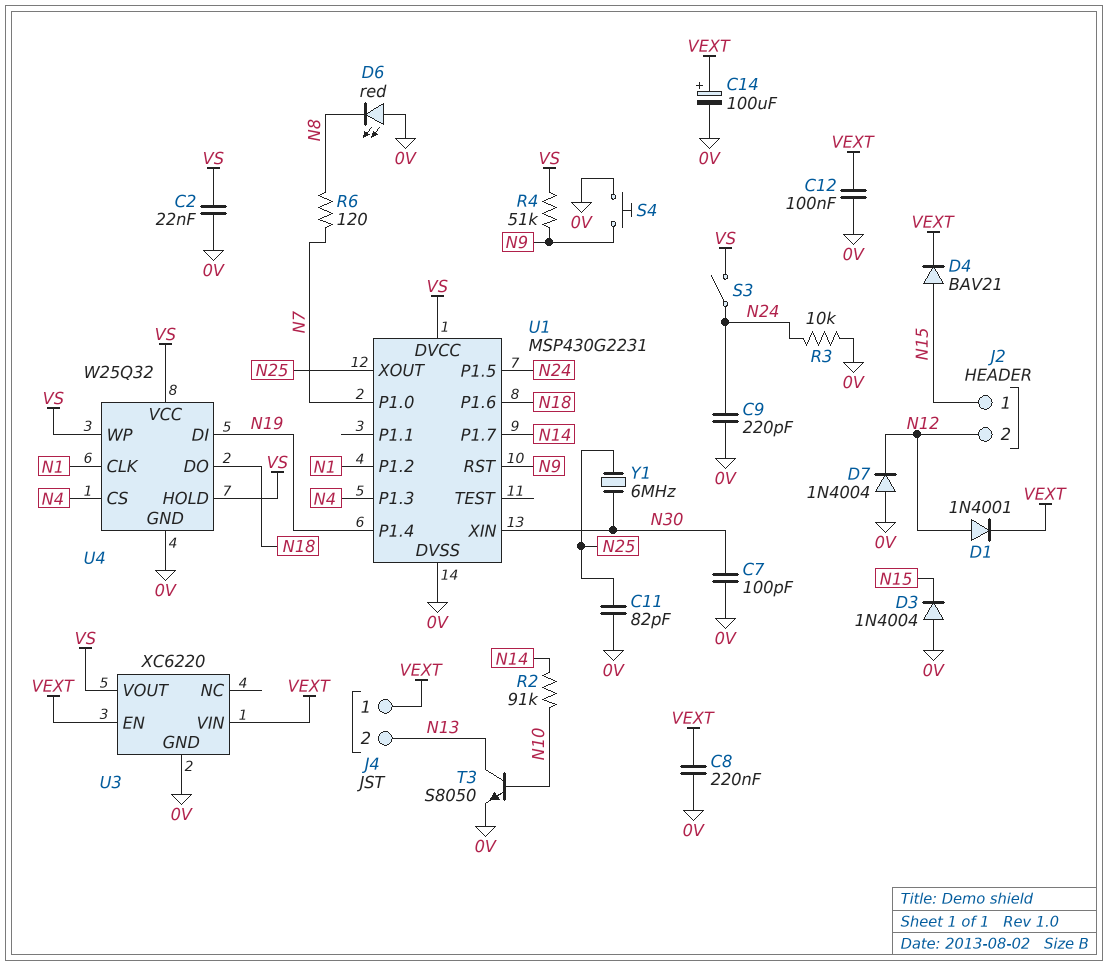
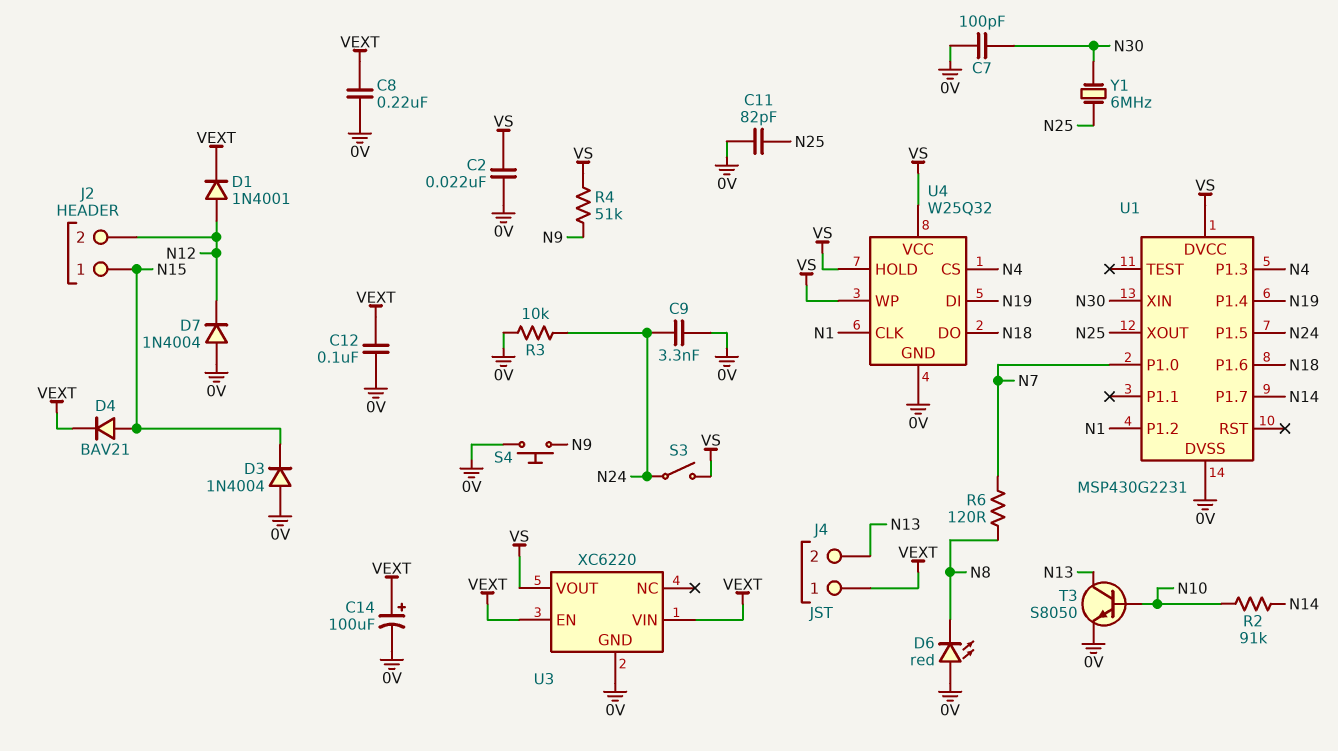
C9: 220pF (0V, N24) -> 3.3nF (0V, N24)
U1 pin RST: N9 -> none

